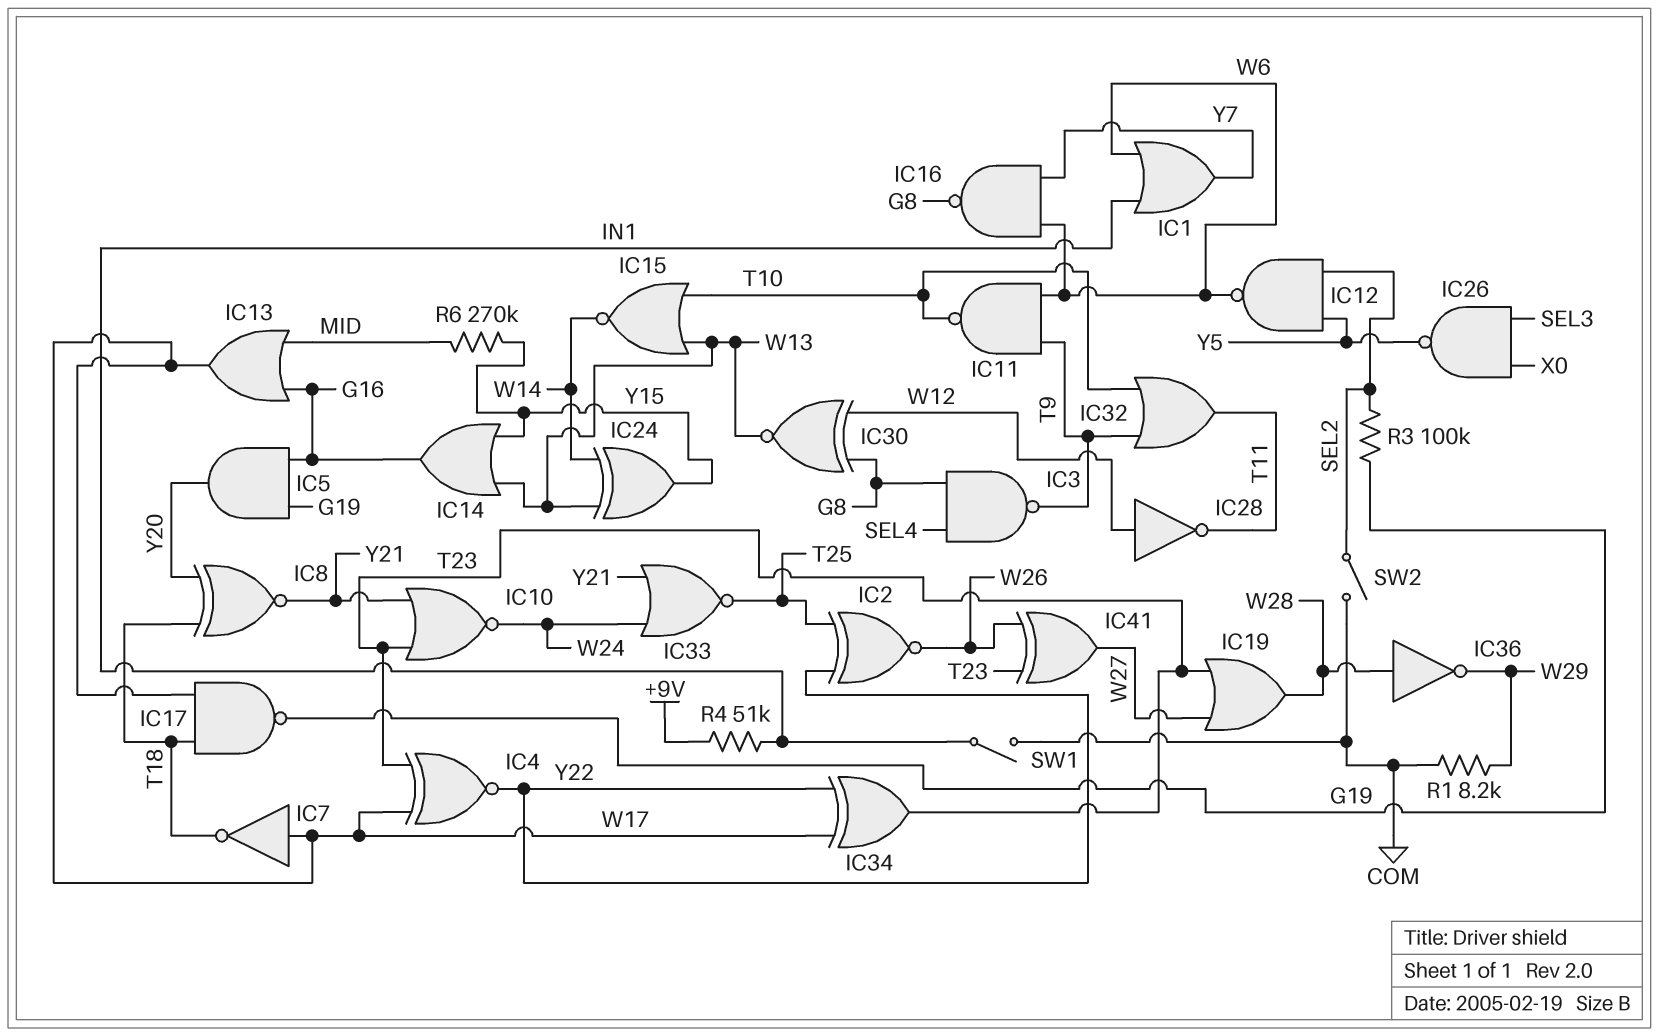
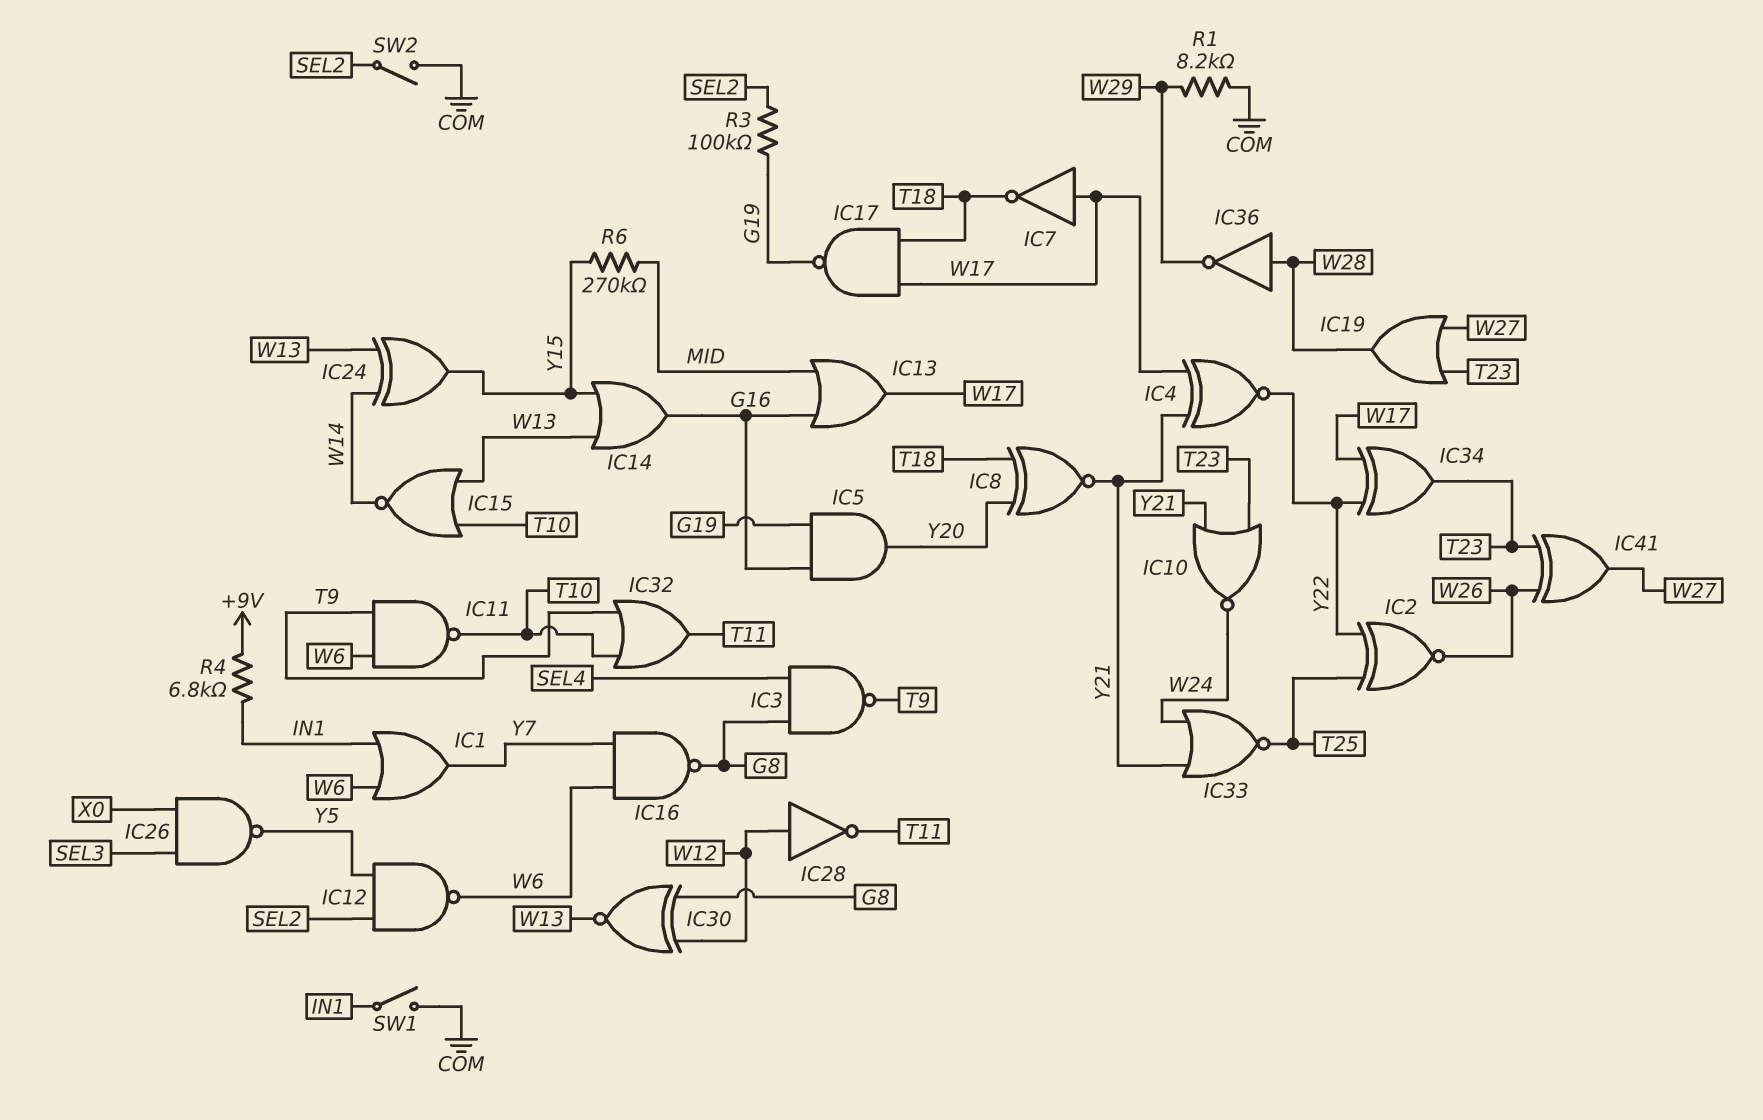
IC4: XNOR (in T23, in W17, out Y22) -> XNOR (in W17, in Y21, out Y22)
R4: 51k (+9V, IN1) -> 6.8k (+9V, IN1)

